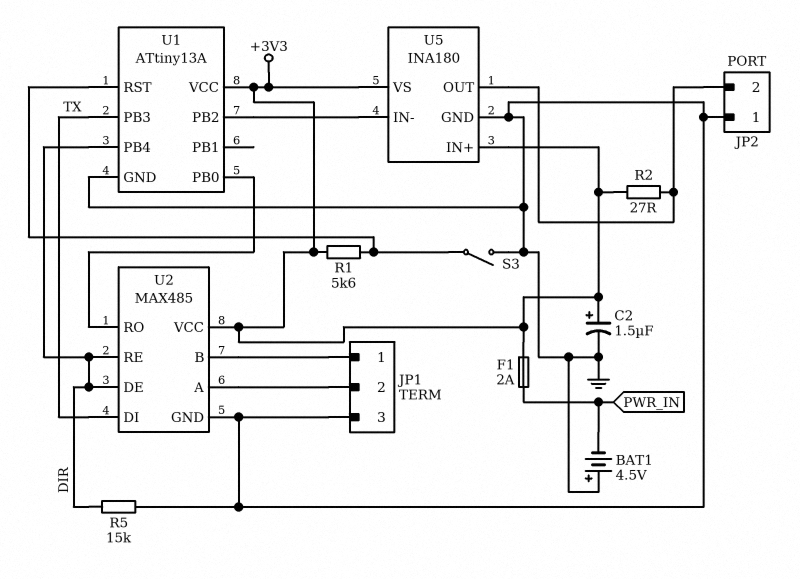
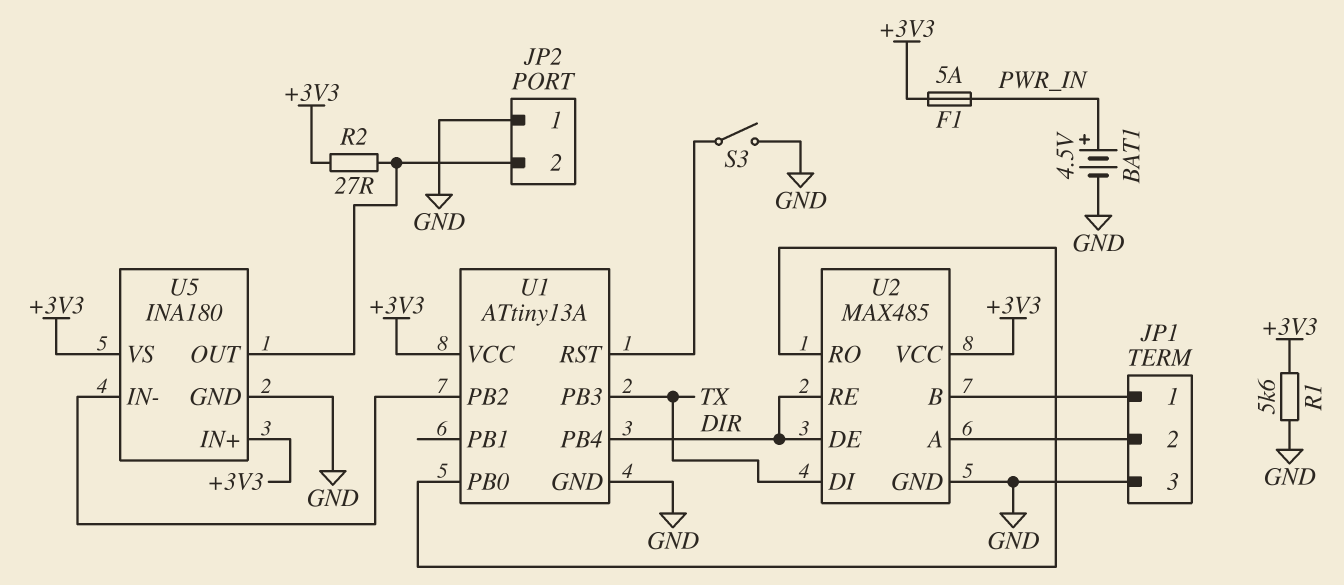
BAT1: 4.5V (plus GND, minus PWR_IN) -> 4.5V (plus PWR_IN, minus GND)
C2: 1.5uF (plus +3V3, minus GND) -> none
F1: 2A (+3V3, PWR_IN) -> 5A (+3V3, PWR_IN)
R1: 5.6k (+3V3, U1/RST) -> 5.6k (+3V3, GND)
R5: 15k (DIR, GND) -> none

